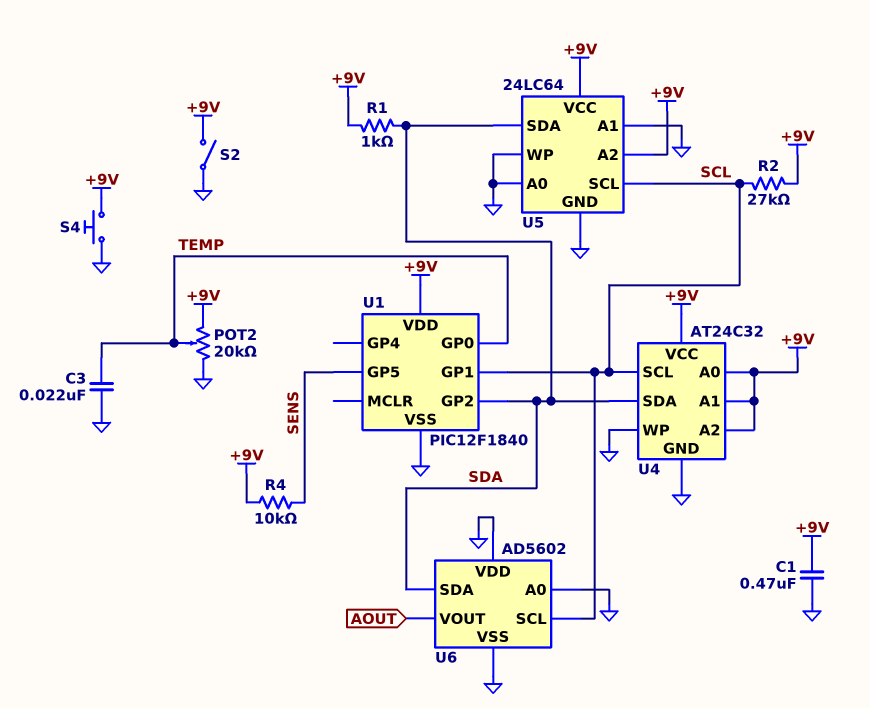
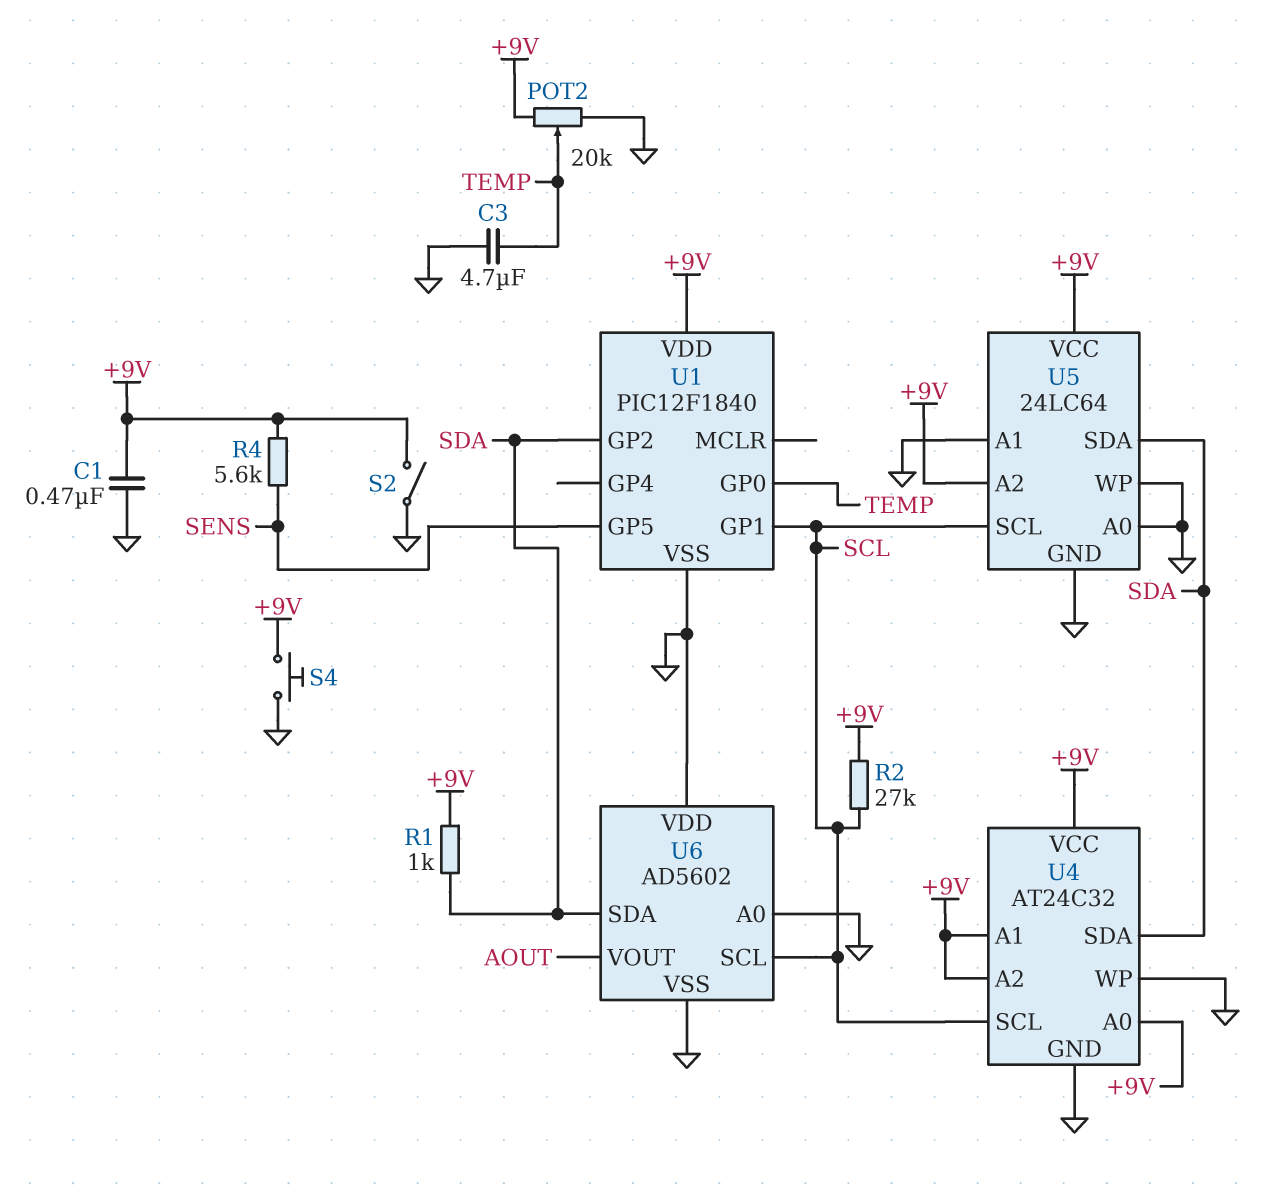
C3: 22nF (GND, TEMP) -> 4.7uF (GND, TEMP)
R4: 10k (+9V, SENS) -> 5.6k (+9V, SENS)

